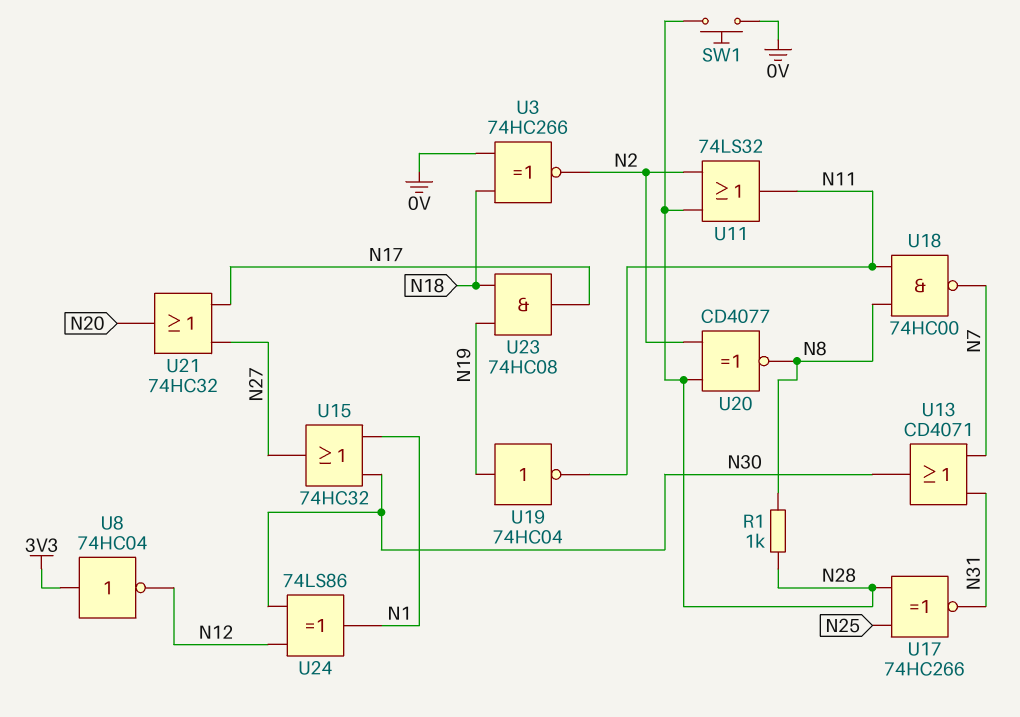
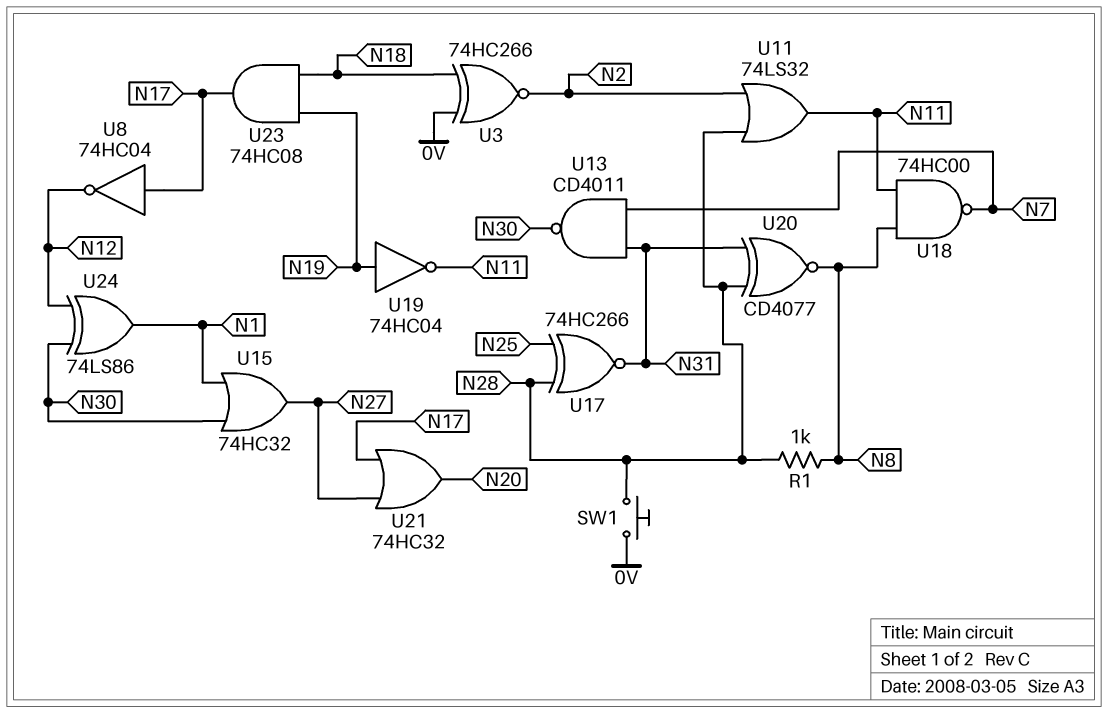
U8: NOT 74HC04 (in 3V3, out N12) -> NOT 74HC04 (in N17, out N12)
U13: OR CD4071 (in N7, in N31, out N30) -> NAND CD4011 (in N7, in N31, out N30)
U20: XNOR CD4077 (in N2, in N28, out N8) -> XNOR CD4077 (in N28, in N31, out N8)

